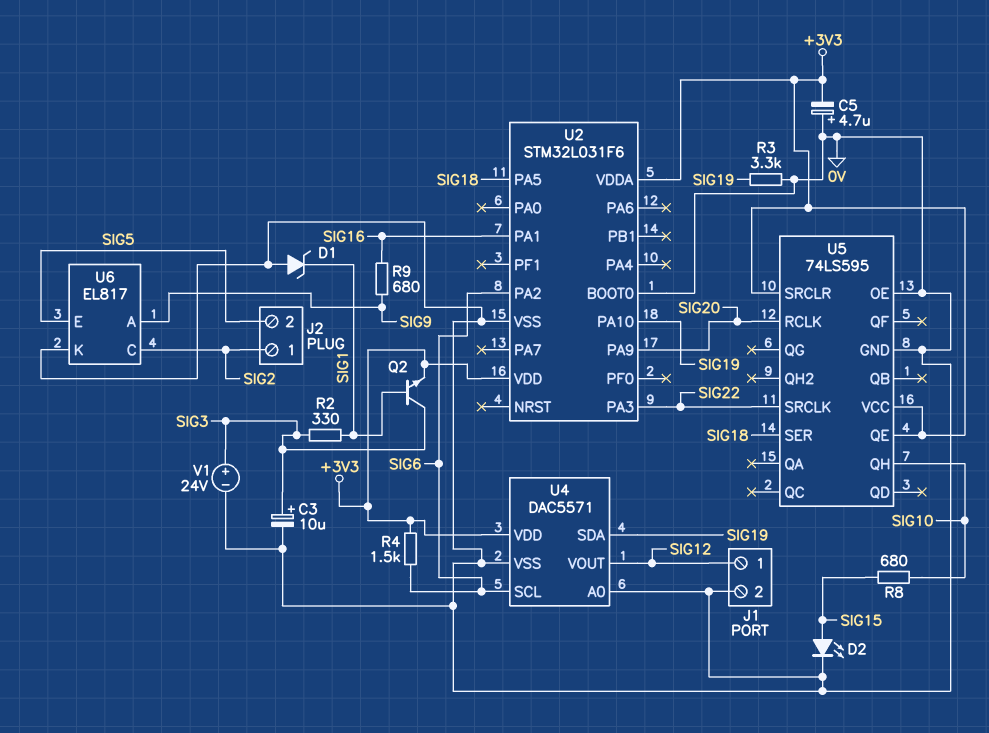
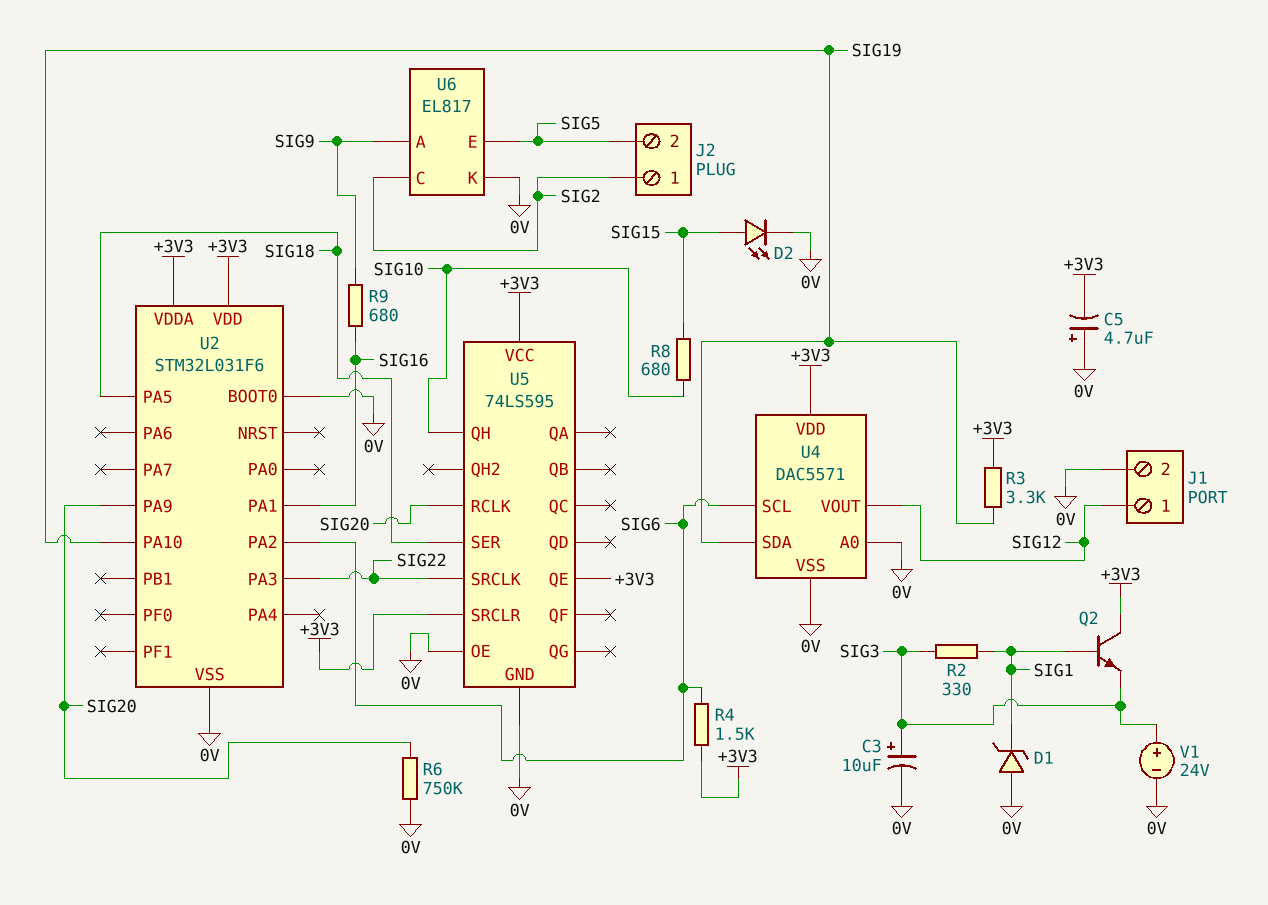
Q2: NPN (B SIG1, C SIG3, E +3V3) -> NPN (B SIG1, C +3V3, E SIG3)
R3: 3.3k (0V, SIG19) -> 3.3k (+3V3, SIG19)
R6: none -> 750k (0V, SIG20)

